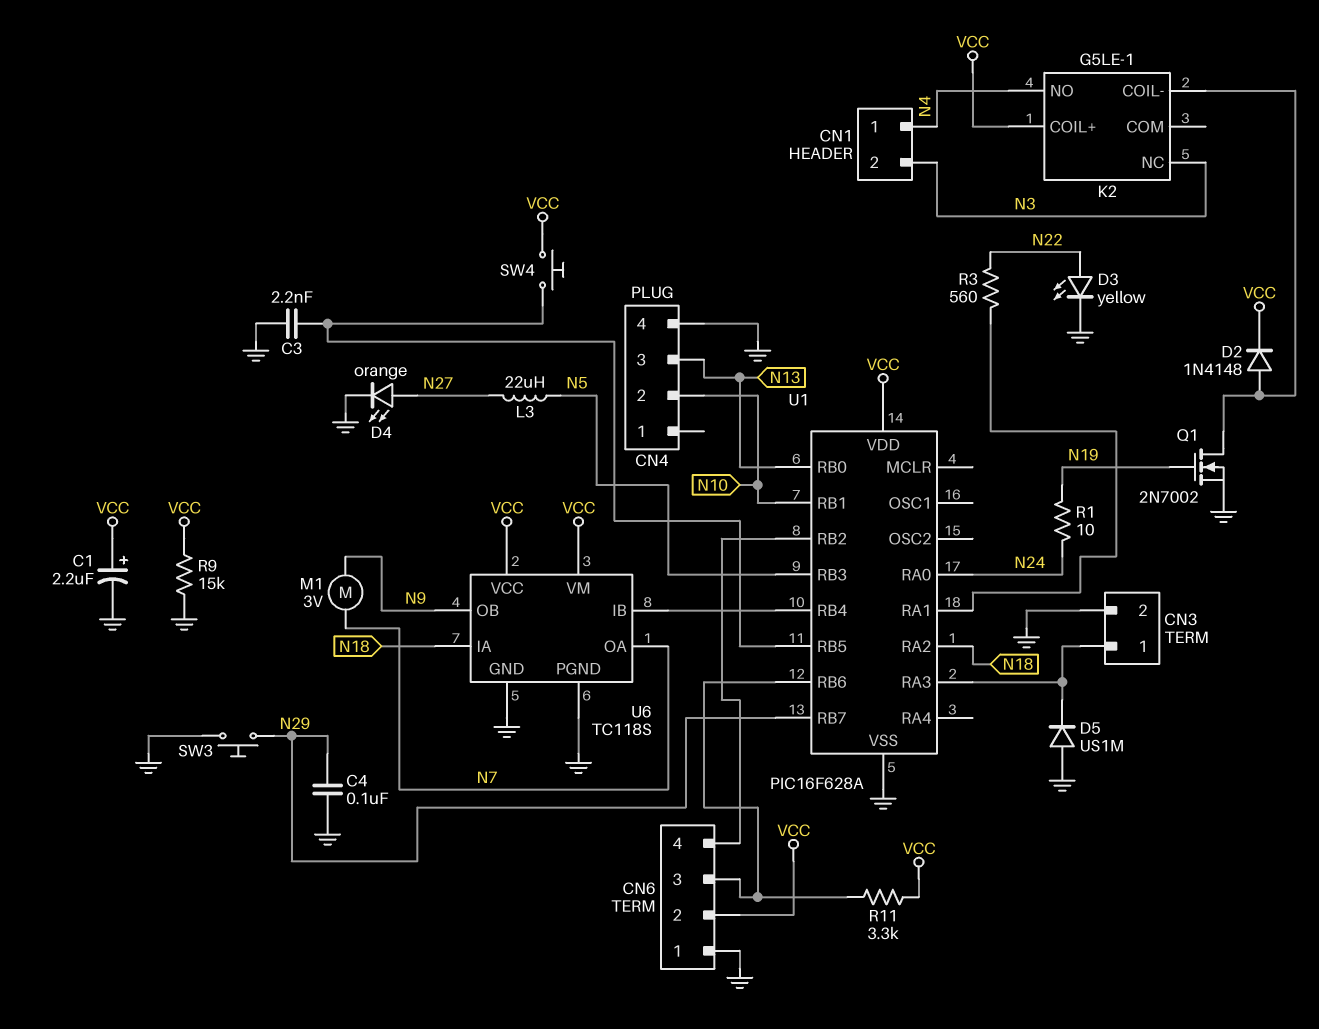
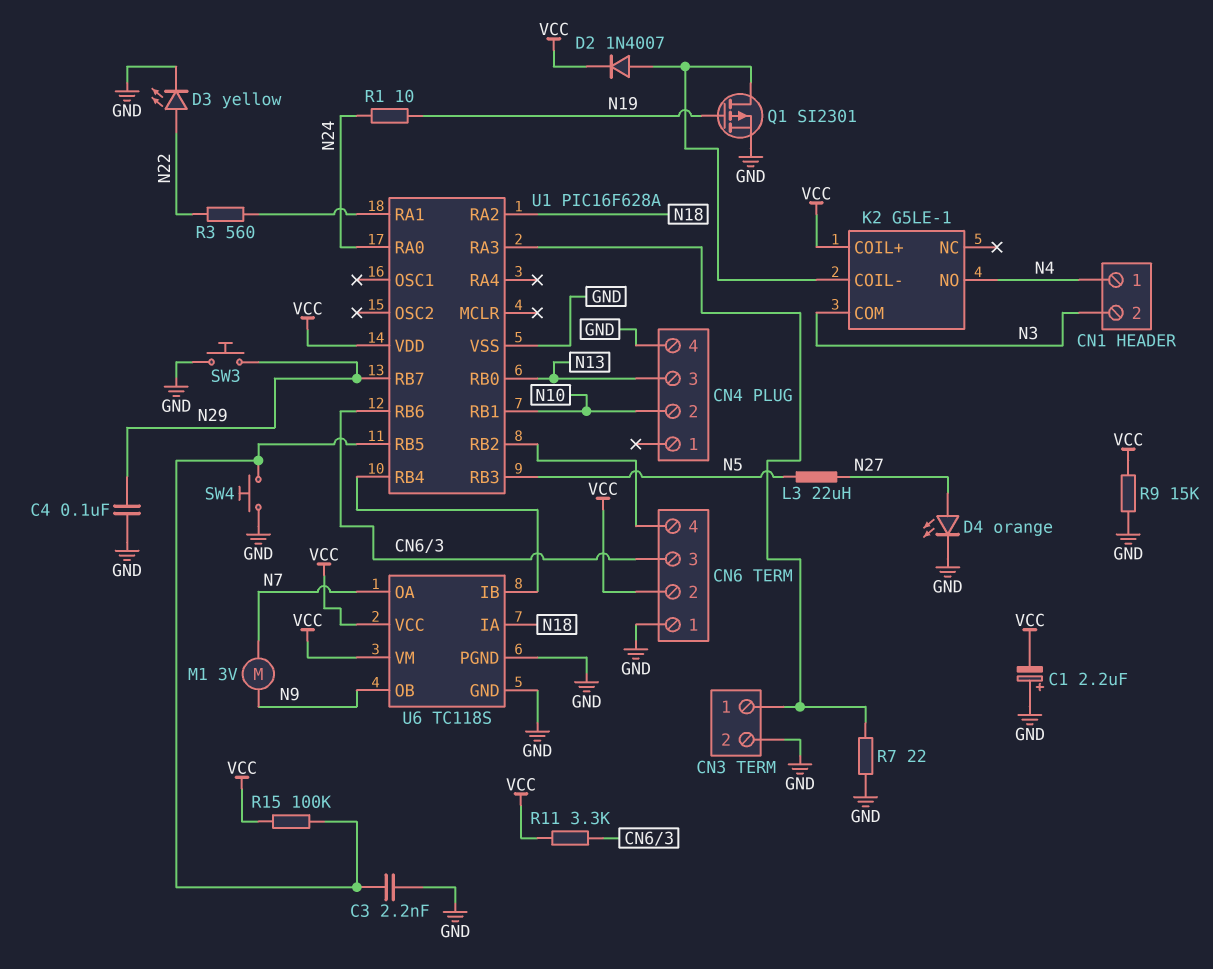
C1: 2.2uF (plus VCC, minus GND) -> 2.2uF (plus GND, minus VCC)
D2: diode 1N4148 (A K2/COIL-, K VCC) -> diode 1N4007 (A K2/COIL-, K VCC)
D5: diode US1M (A GND, K CN3/1) -> none
K2 pin COM: none -> N3
K2 pin NC: N3 -> none
Q1: NMOS 2N7002 (G N19, D K2/COIL-, S GND) -> PMOS SI2301 (G N19, D K2/COIL-, S GND)
R7: none -> 22 (CN3/1, GND)
R15: none -> 100k (U1/RB5, VCC)
SW4: button (U1/RB5, VCC) -> button (GND, U1/RB5)

